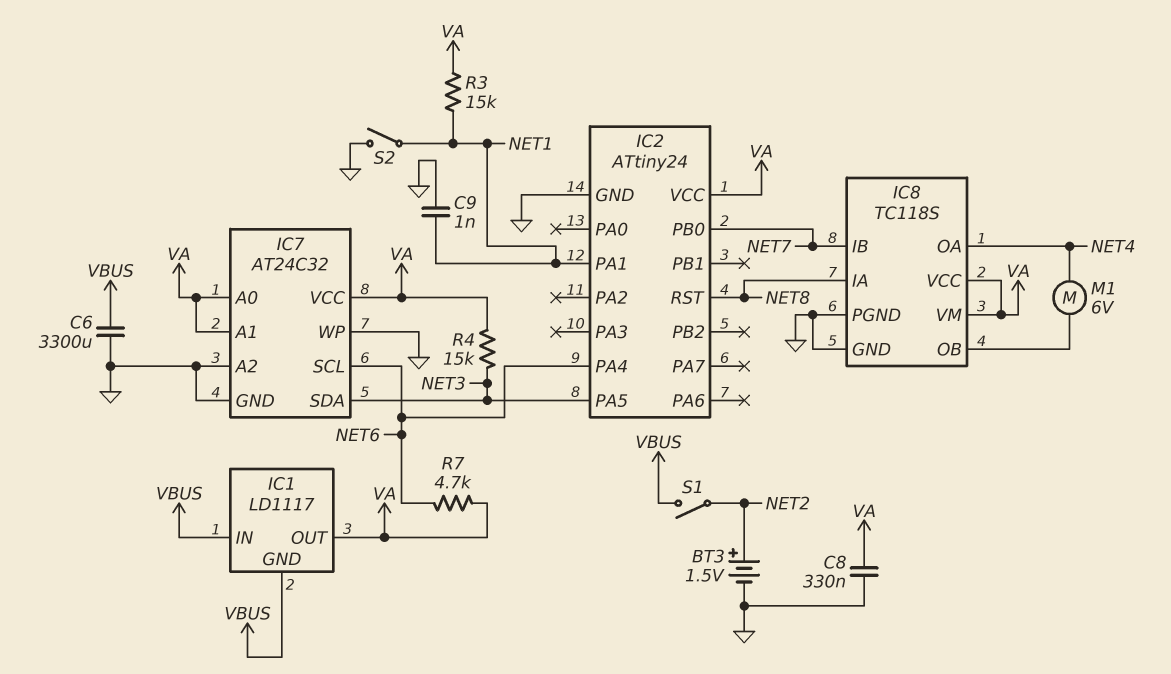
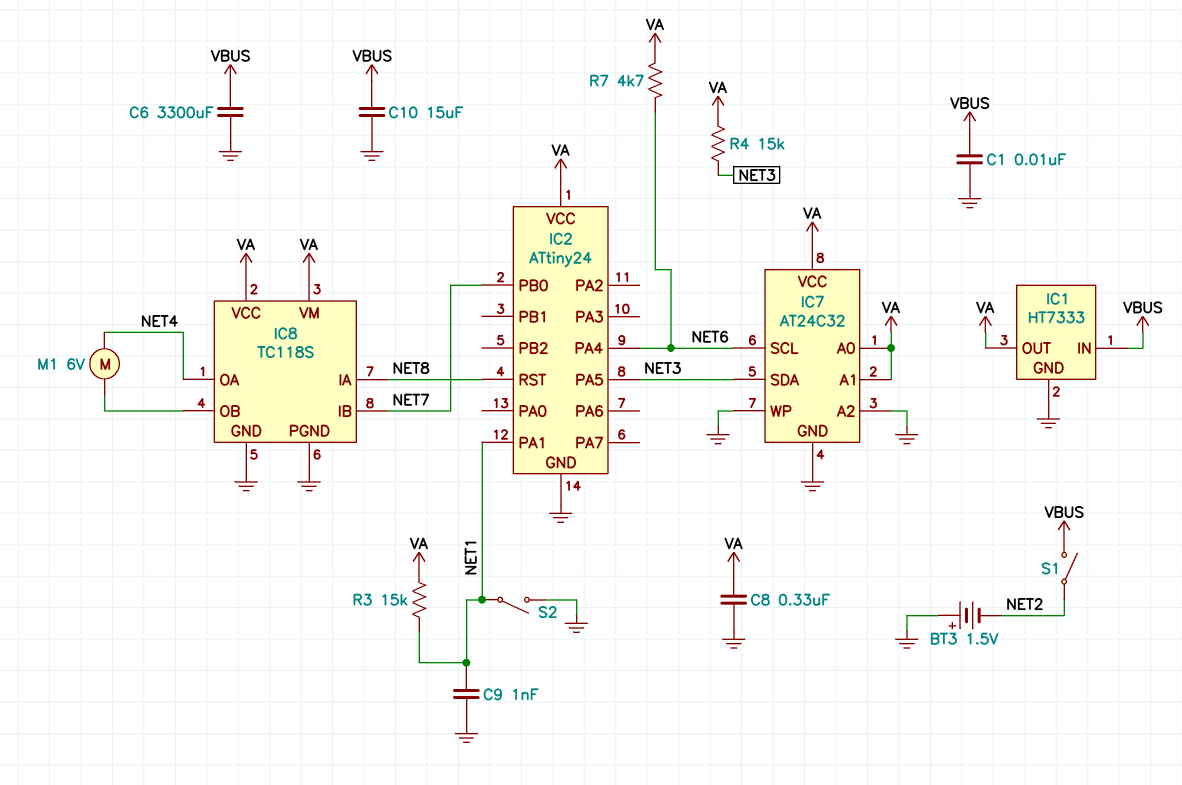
BT3: 1.5V (plus NET2, minus GND) -> 1.5V (plus GND, minus NET2)
C1: none -> 10nF (GND, VBUS)
C10: none -> 15uF (GND, VBUS)
IC1: LD1117 -> HT7333
IC1 pin GND: VBUS -> GND

